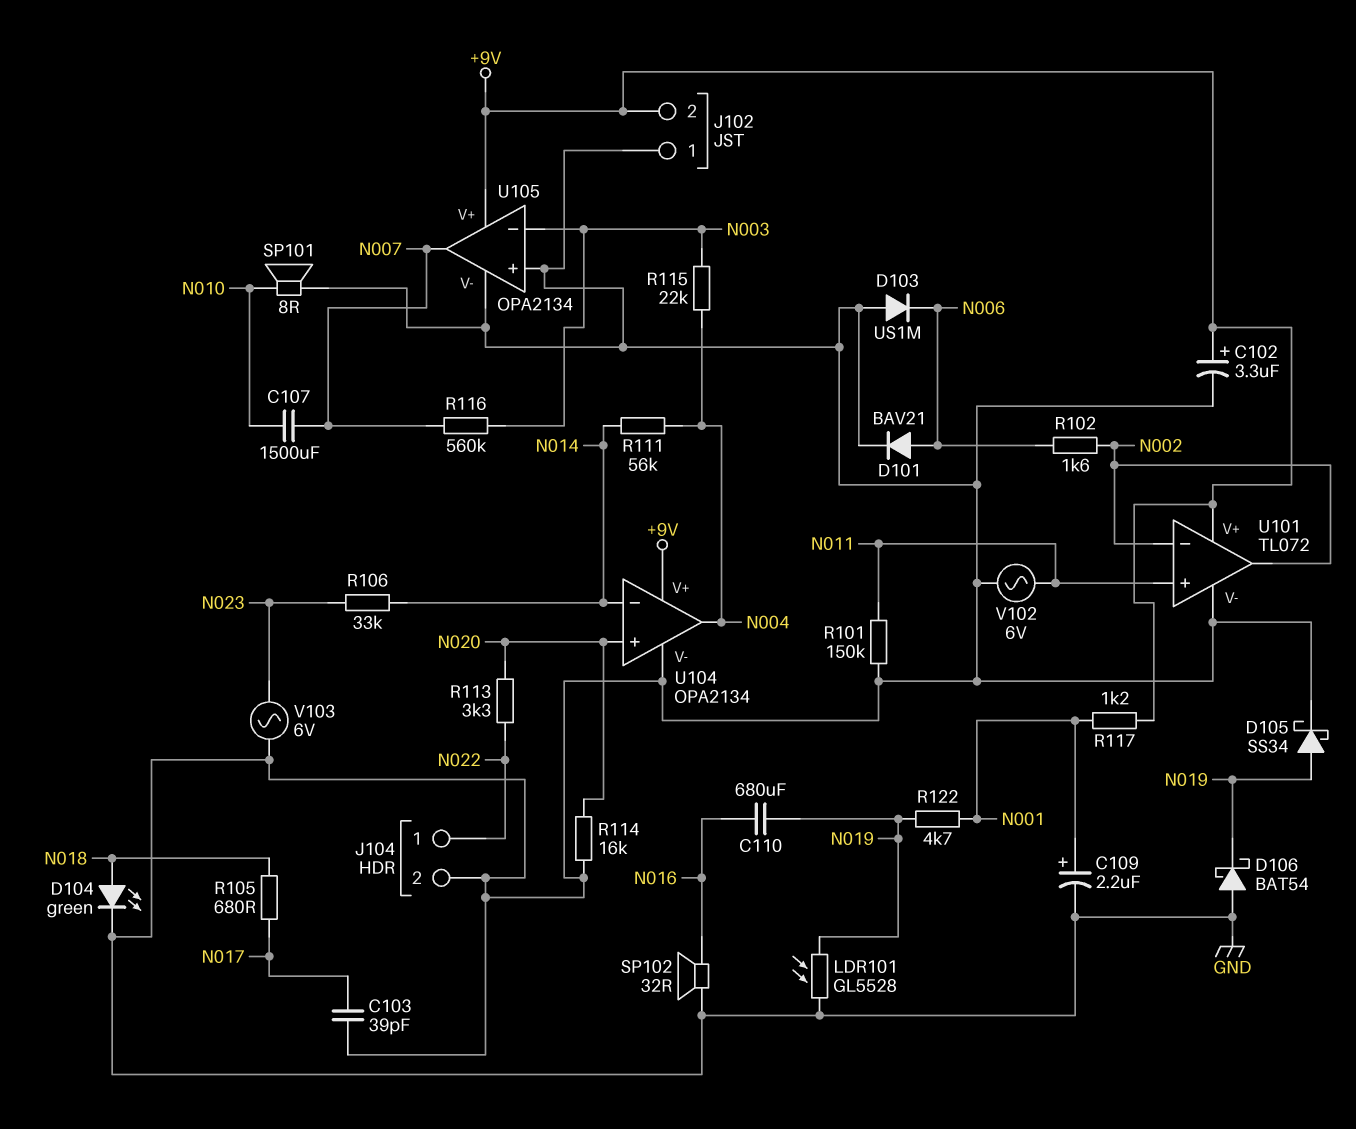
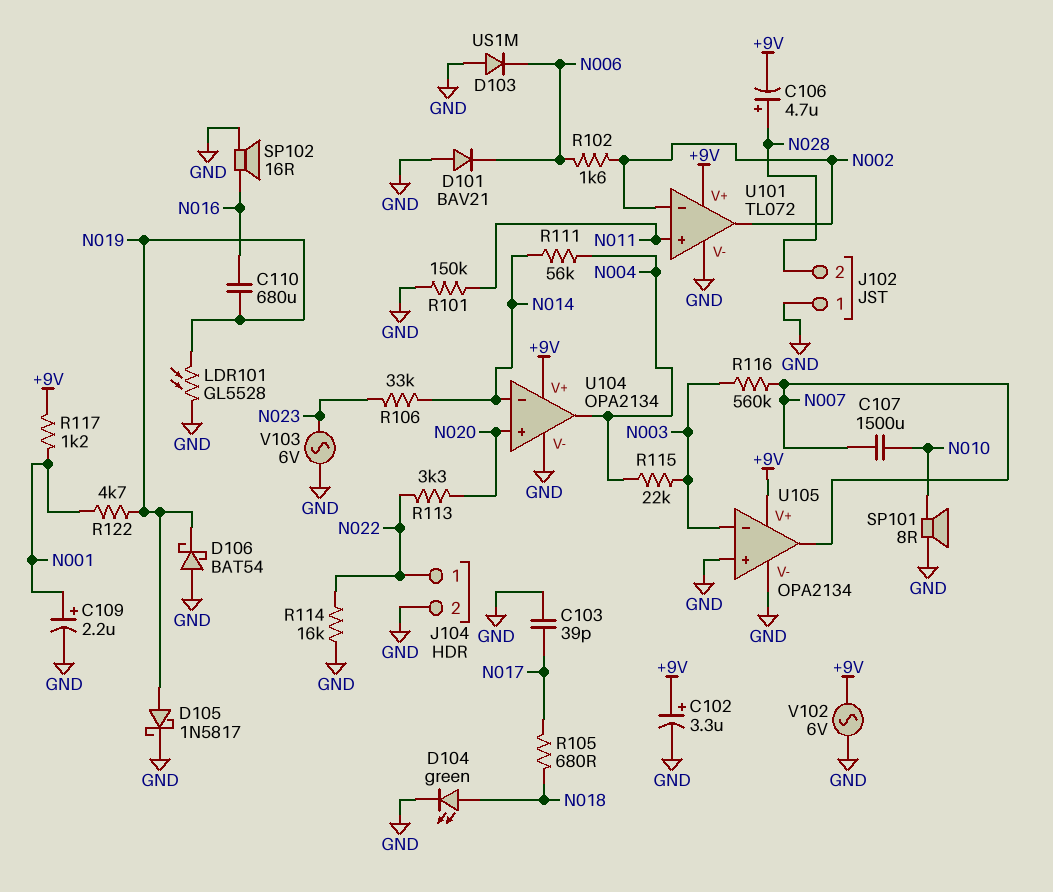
C106: none -> 4.7uF (plus N028, minus +9V)
D101: diode BAV21 (A N006, K GND) -> diode BAV21 (A GND, K N006)
D105: schottky SS34 (A N019, K GND) -> schottky 1N5817 (A N019, K GND)
J102 pin 2: +9V -> N028
R114: 16k (GND, N020) -> 16k (GND, N022)
SP102: speaker 32R (GND, N016) -> speaker 16R (GND, N016)
V102: AC 6V (GND, N011) -> AC 6V (+9V, GND)

